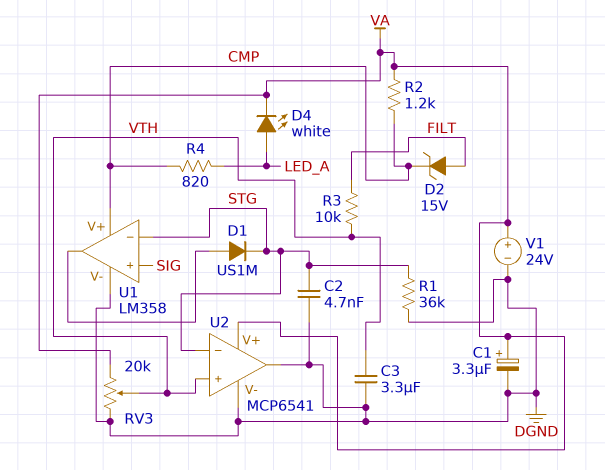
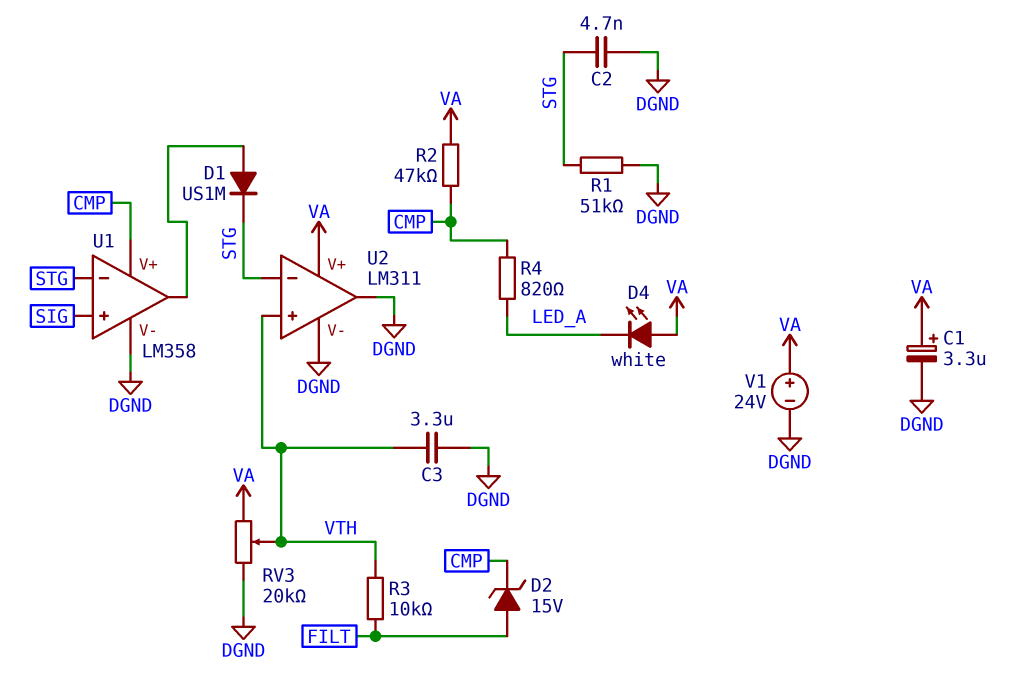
D4: LED white (A LED_A, K VA) -> LED white (A VA, K LED_A)
R1: 36k (DGND, STG) -> 51k (DGND, STG)
R2: 1.2k (CMP, VA) -> 47k (CMP, VA)
U2: MCP6541 -> LM311

